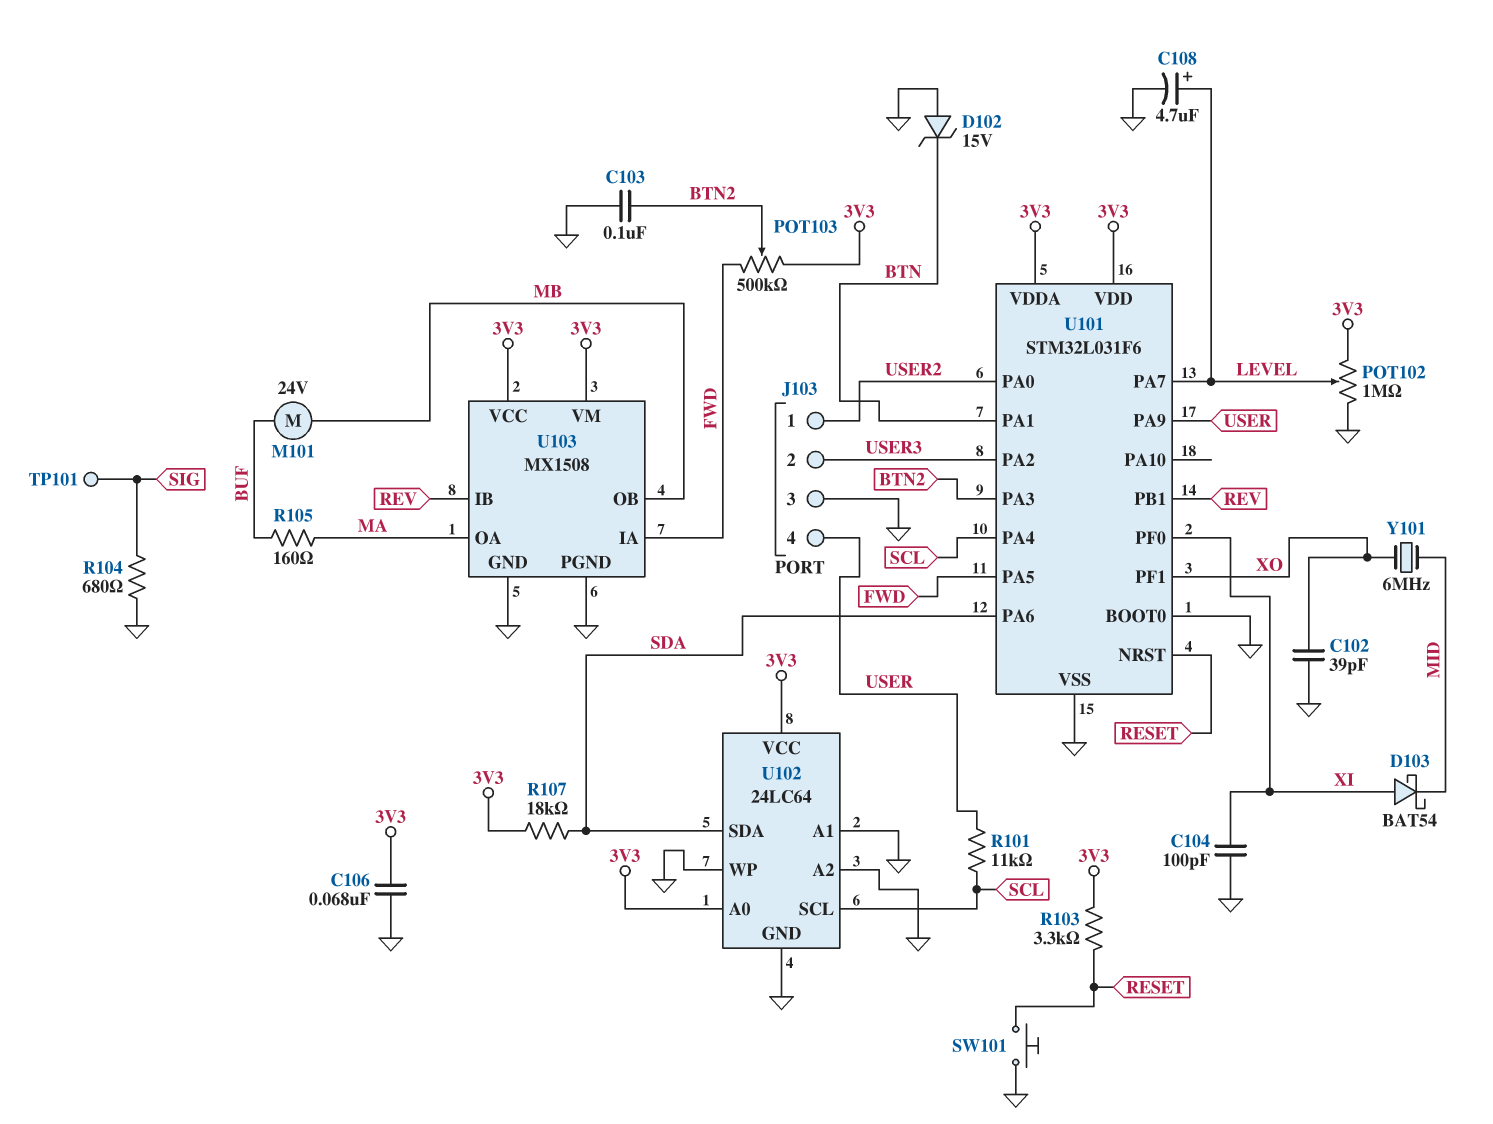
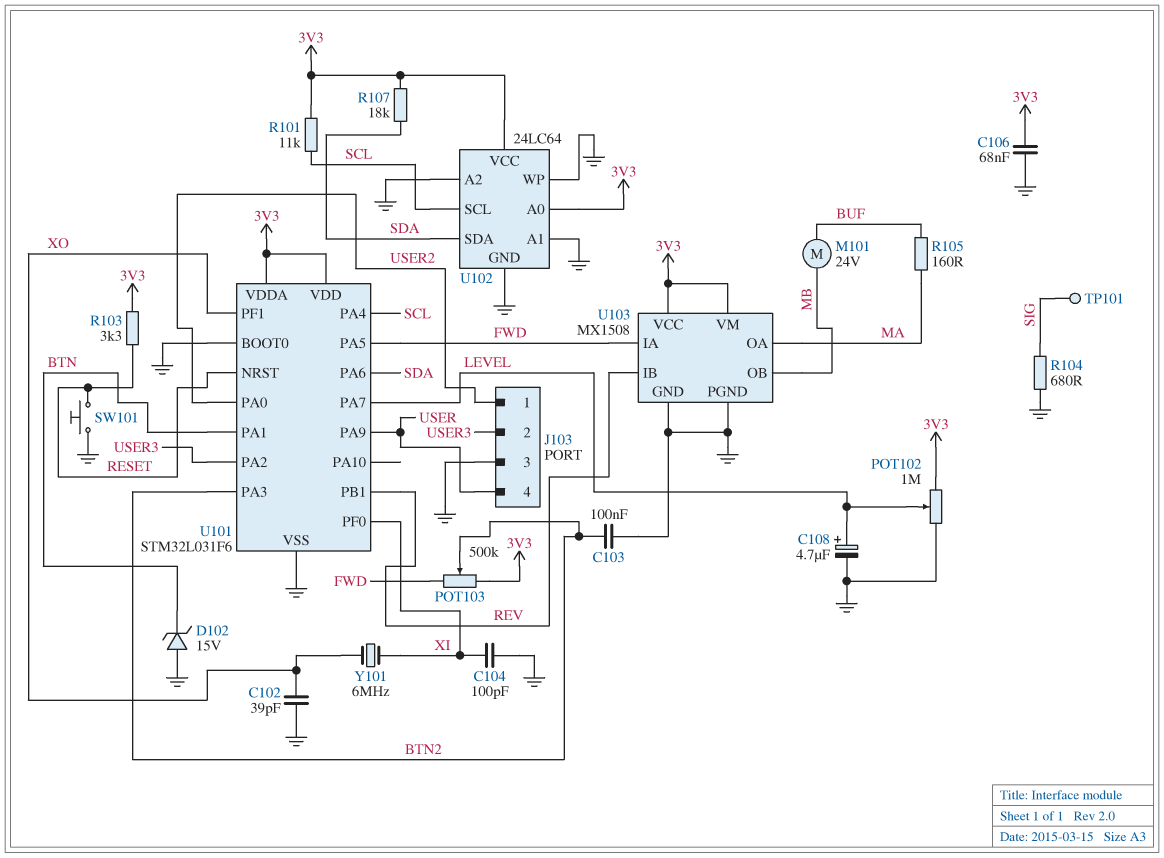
D103: schottky BAT54 (A XI, K MID) -> none
R101: 11k (SCL, USER) -> 11k (3V3, SCL)
Y101: 6MHz (MID, XO) -> 6MHz (XI, XO)

